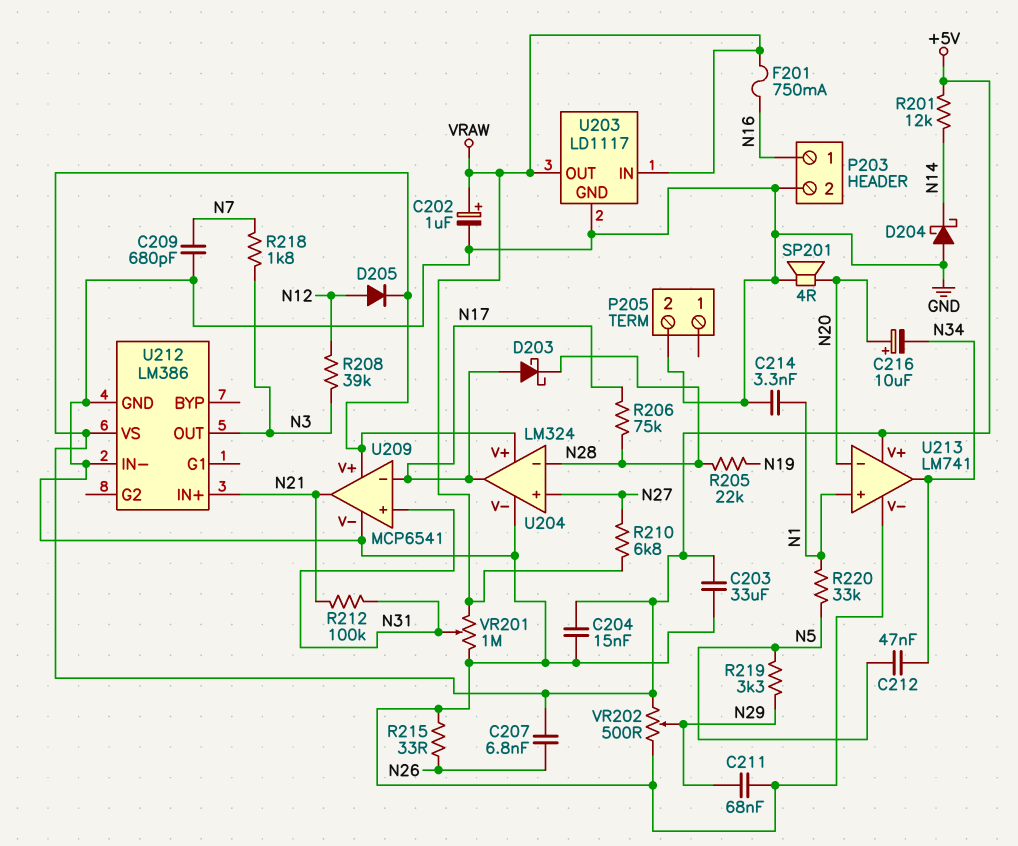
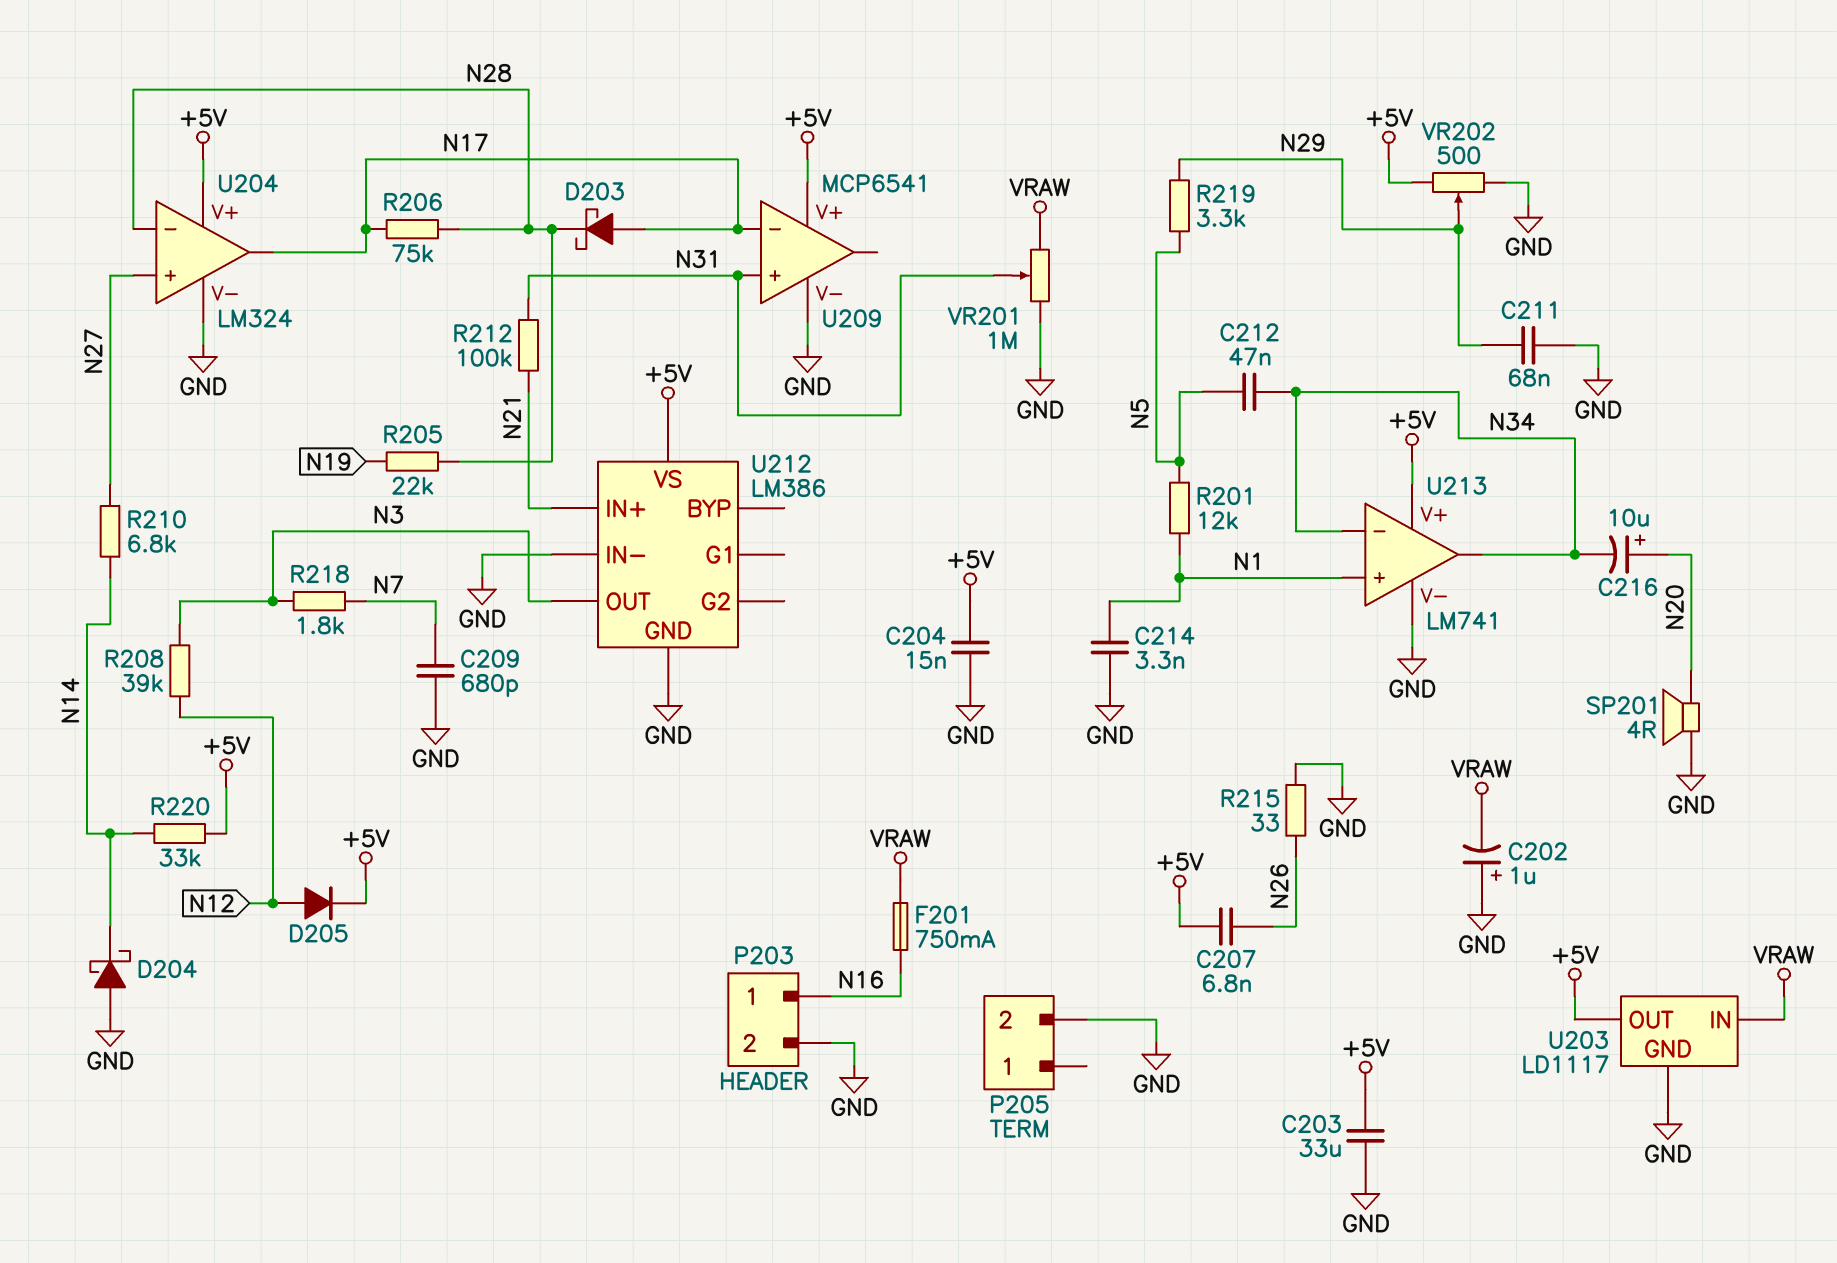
C202: 1uF (plus VRAW, minus GND) -> 1uF (plus GND, minus VRAW)
R201: 12k (+5V, N14) -> 12k (N1, N5)
R210: 6.8k (N27, VRAW) -> 6.8k (N14, N27)
R220: 33k (N1, N5) -> 33k (+5V, N14)
U203 pin OUT: VRAW -> +5V
U209 pin out: N21 -> none
U213 pin in-: N20 -> N34

